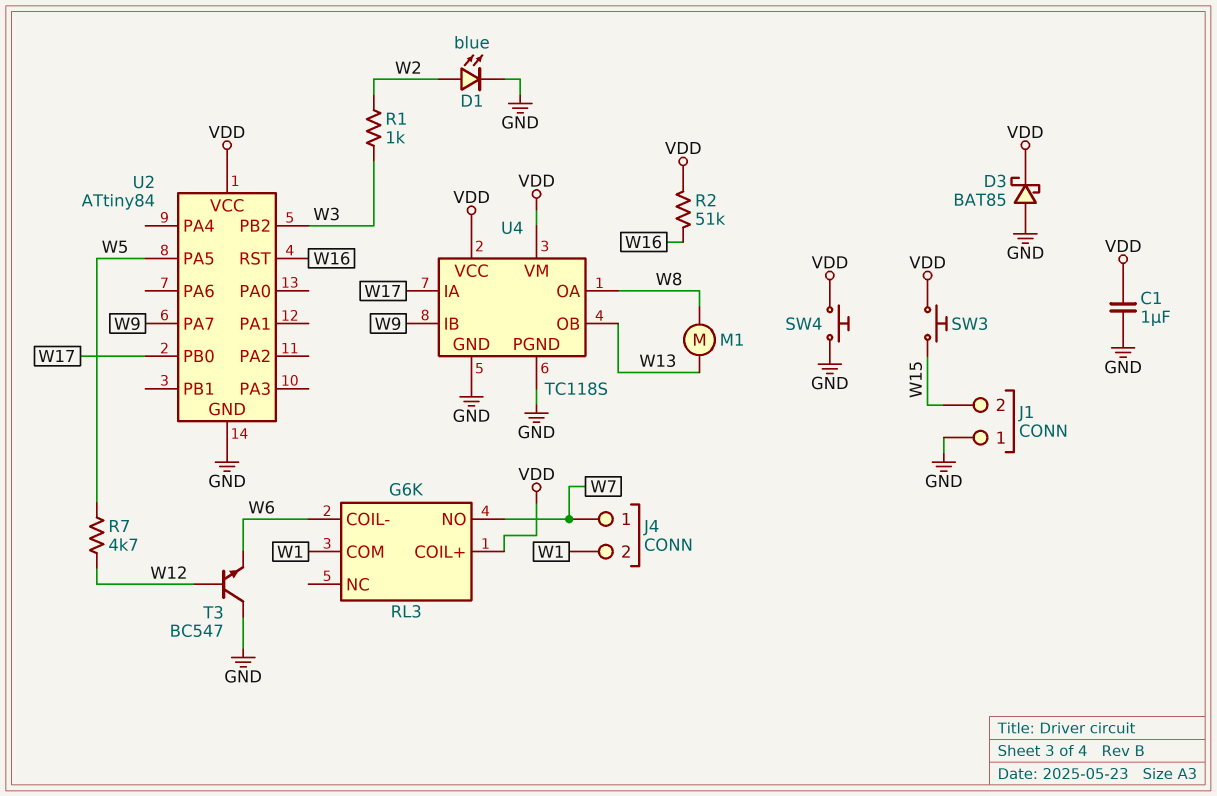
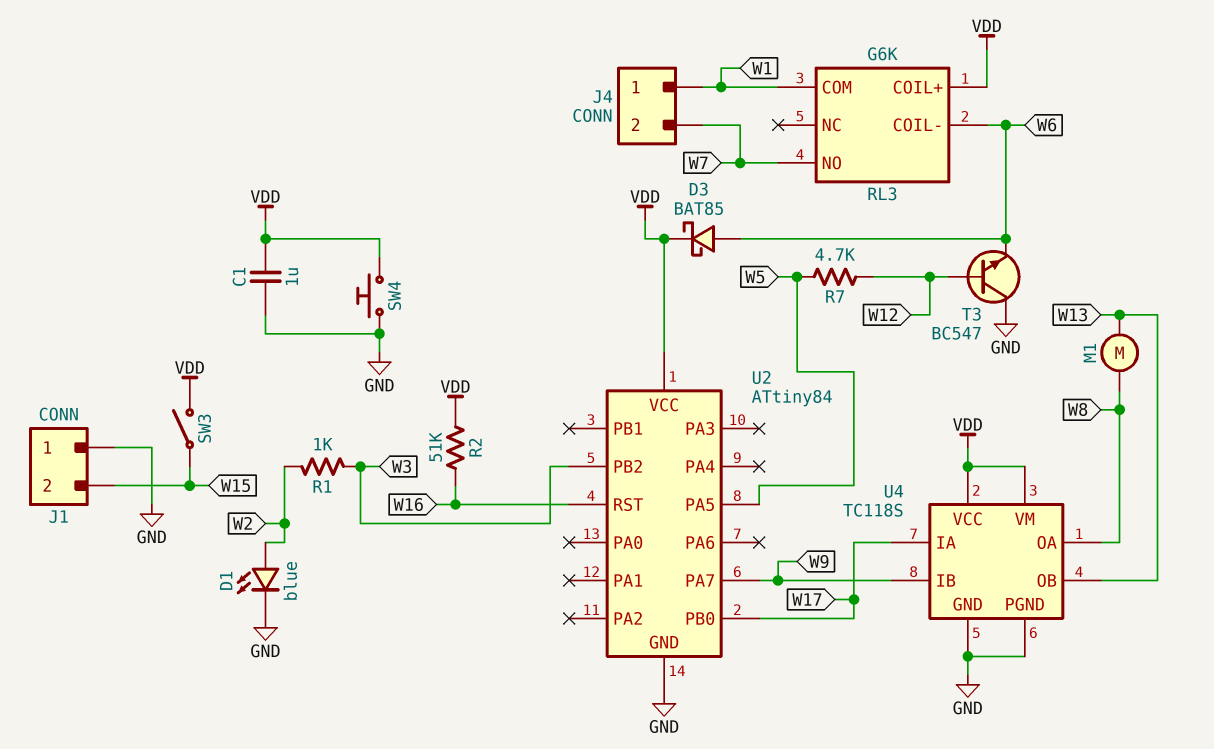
D3: schottky BAT85 (A GND, K VDD) -> schottky BAT85 (A W6, K VDD)
J4 pin 1: W7 -> W1
J4 pin 2: W1 -> W7
SW3: button (VDD, W15) -> switch (VDD, W15)

